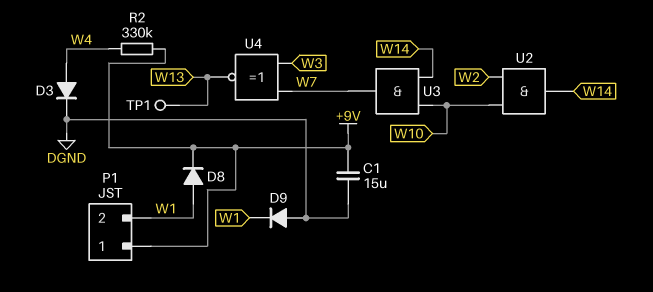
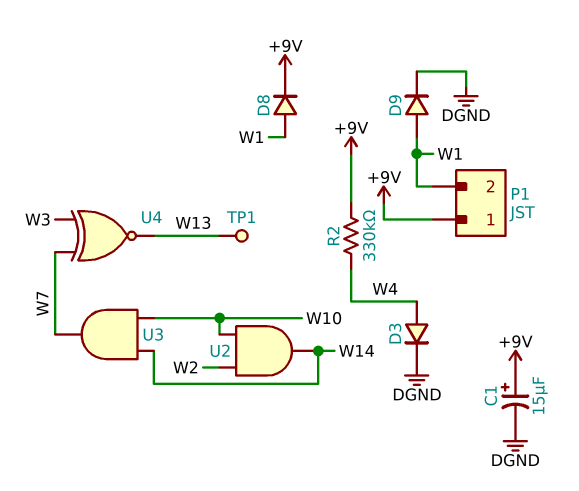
C1: 15uF (+9V, DGND) -> 15uF (plus +9V, minus DGND)
D9: diode (A DGND, K W1) -> diode (A W1, K DGND)

